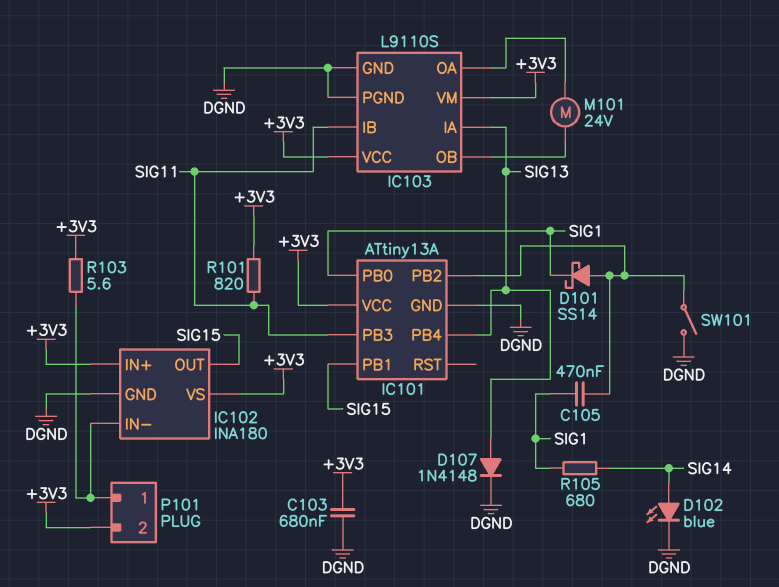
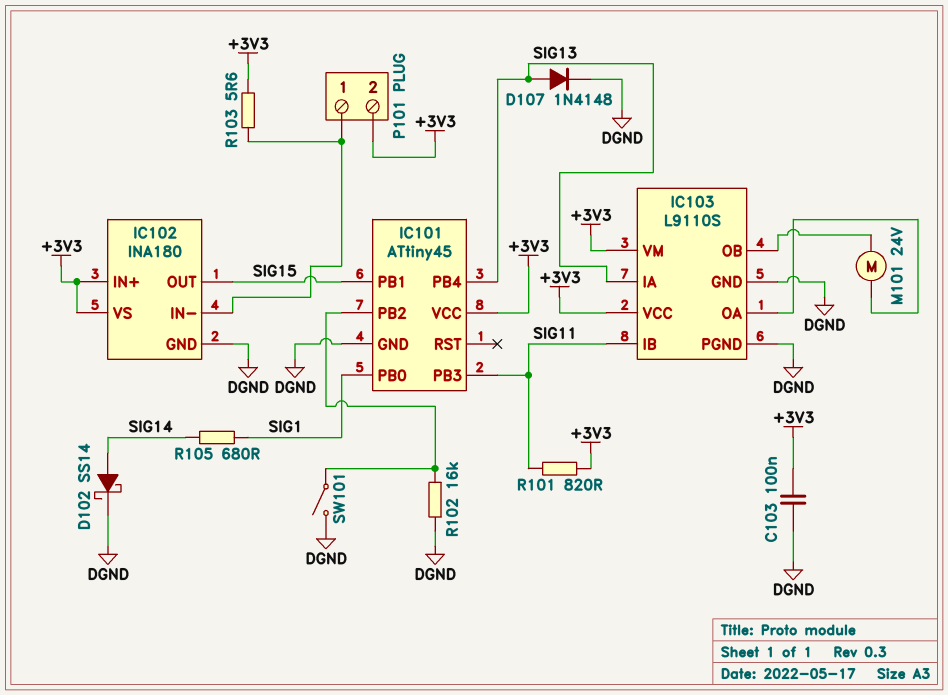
C103: 680nF (+3V3, DGND) -> 100nF (+3V3, DGND)
C105: 470nF (IC101/PB2, SIG1) -> none
D101: schottky SS14 (A IC101/PB2, K SIG1) -> none
D102: LED blue (A SIG14, K DGND) -> schottky SS14 (A SIG14, K DGND)
IC101: ATtiny13A -> ATtiny45
R102: none -> 16k (DGND, IC101/PB2)

